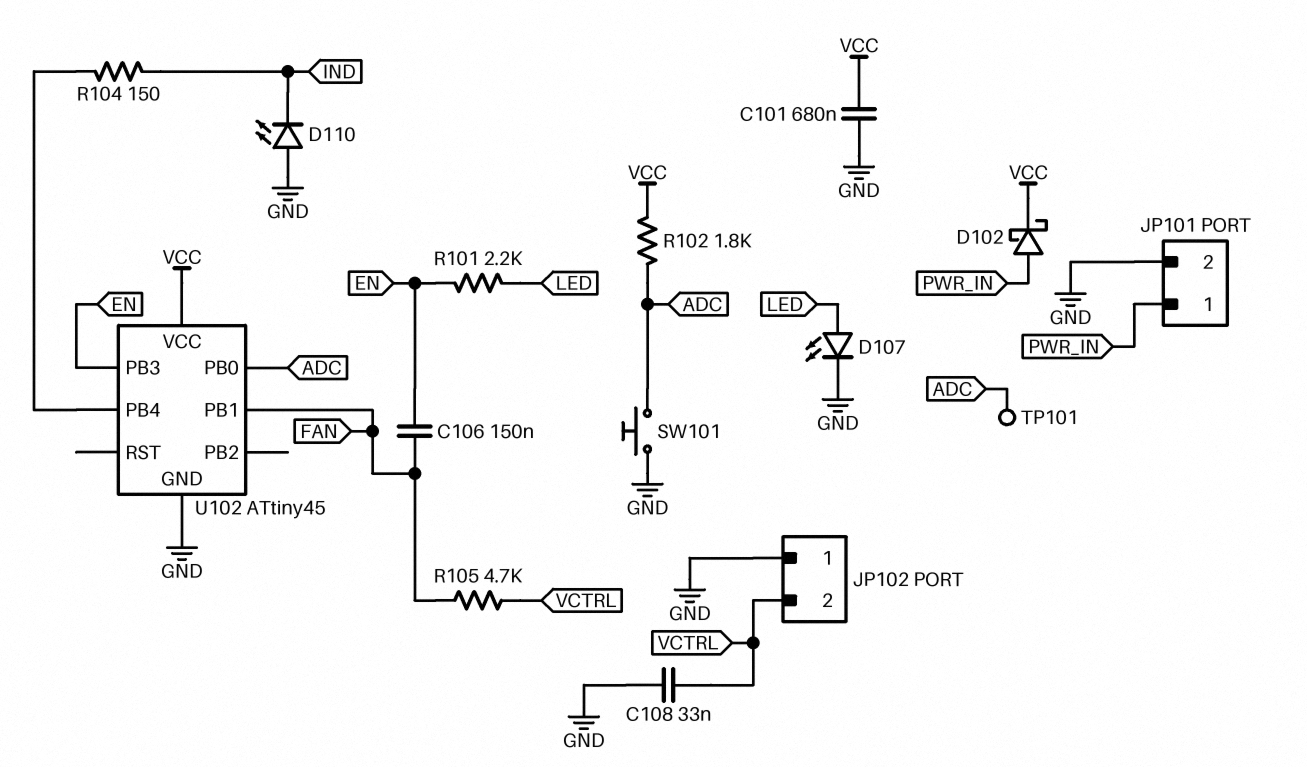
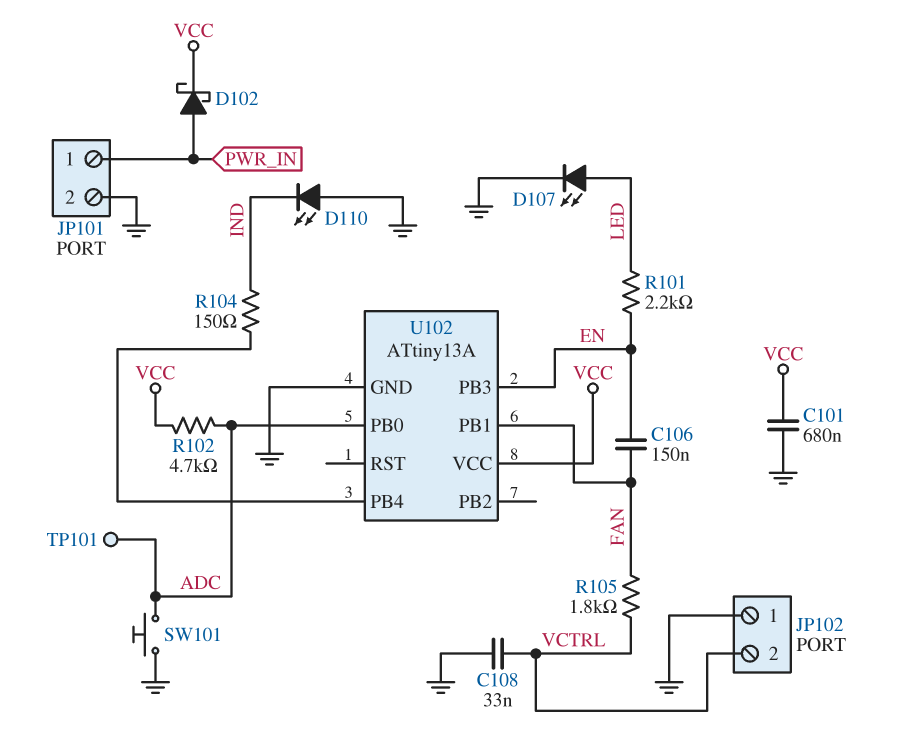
R102: 1.8k (ADC, VCC) -> 4.7k (ADC, VCC)
R105: 4.7k (FAN, VCTRL) -> 1.8k (FAN, VCTRL)
U102: ATtiny45 -> ATtiny13A

